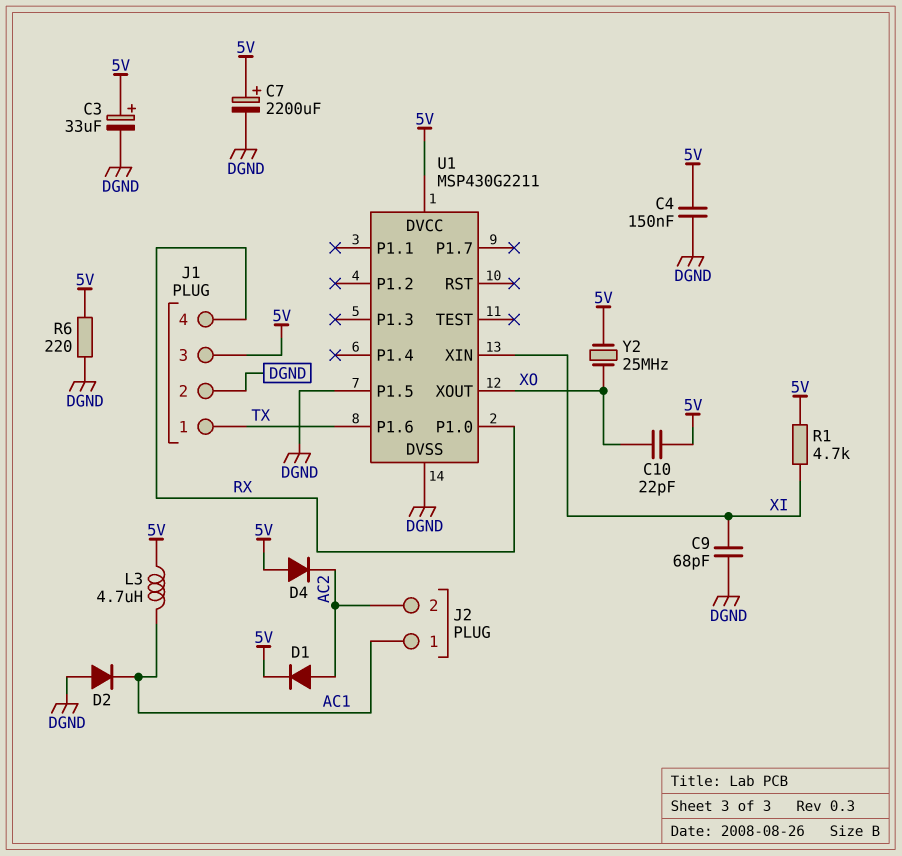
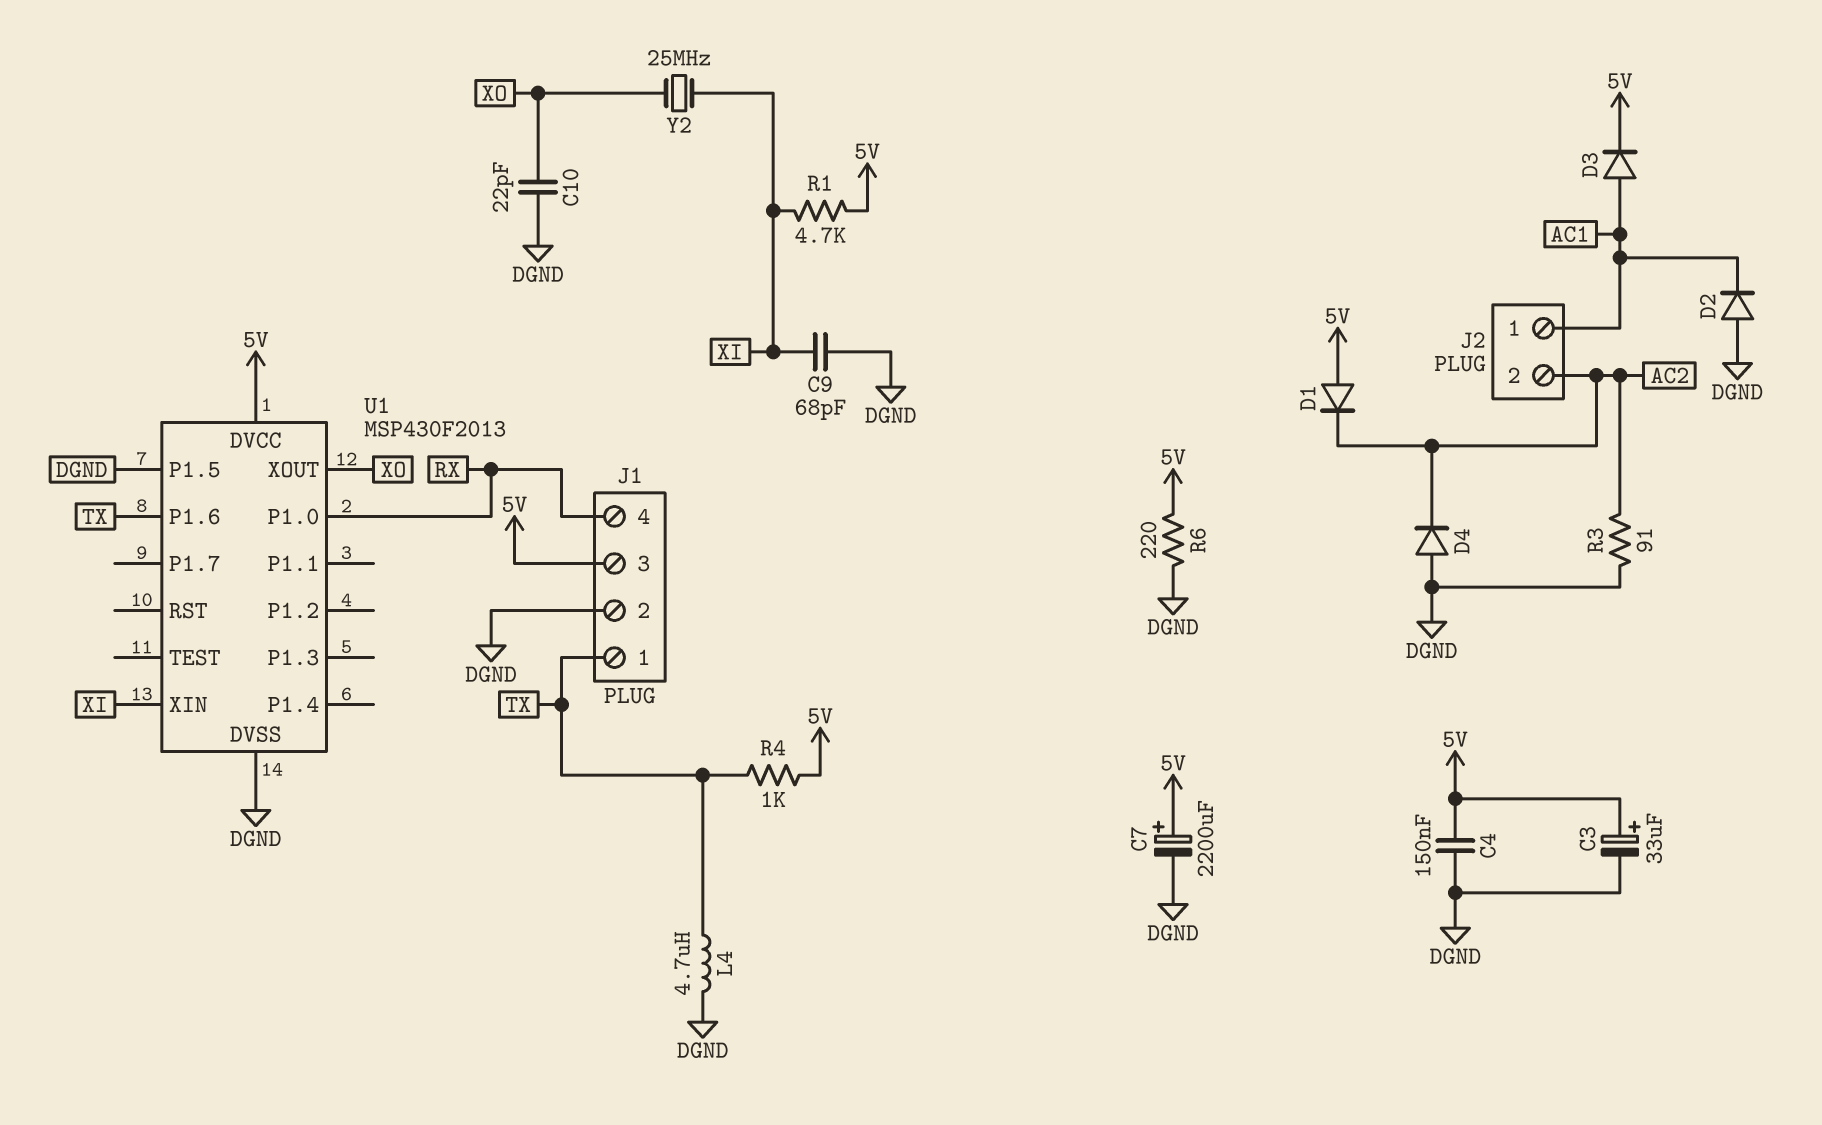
C10: 22pF (5V, XO) -> 22pF (DGND, XO)
D1: diode (A AC2, K 5V) -> diode (A 5V, K AC2)
D3: none -> diode (A AC1, K 5V)
D4: diode (A 5V, K AC2) -> diode (A DGND, K AC2)
L3: 4.7uH (5V, AC1) -> none
L4: none -> 4.7uH (DGND, TX)
R3: none -> 91 (AC2, DGND)
R4: none -> 1k (5V, TX)
U1: MSP430G2211 -> MSP430F2013
Y2: 25MHz (5V, XO) -> 25MHz (XI, XO)

